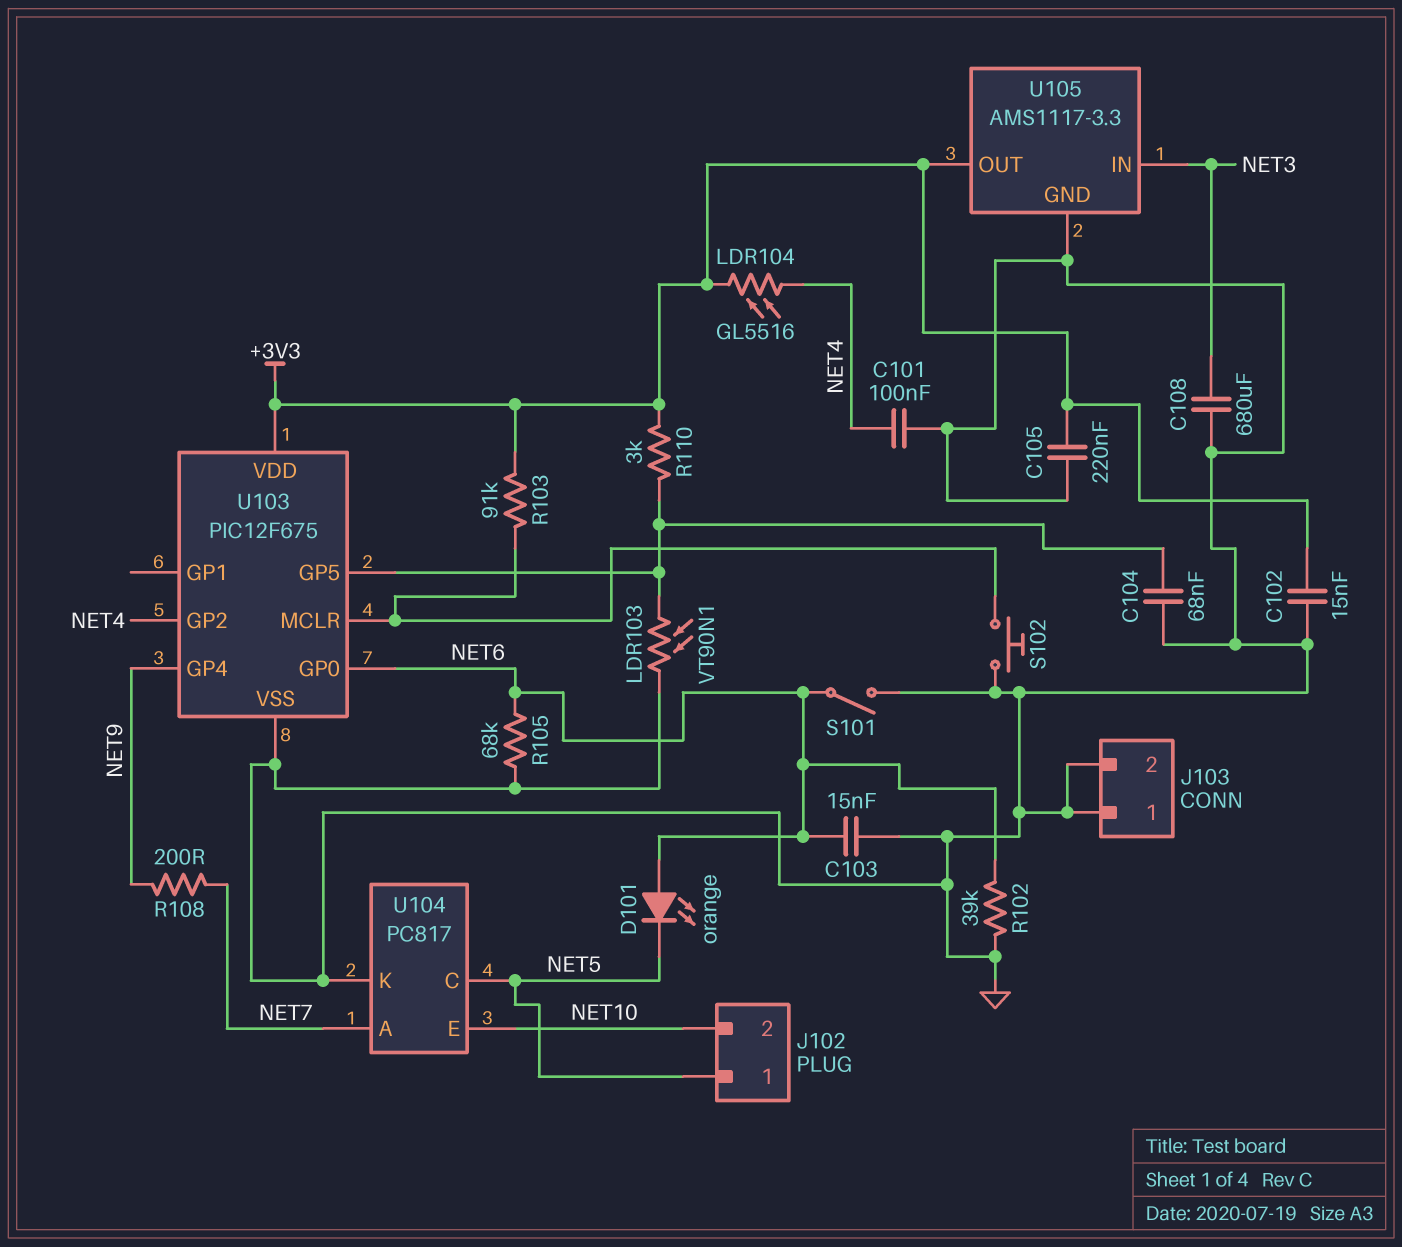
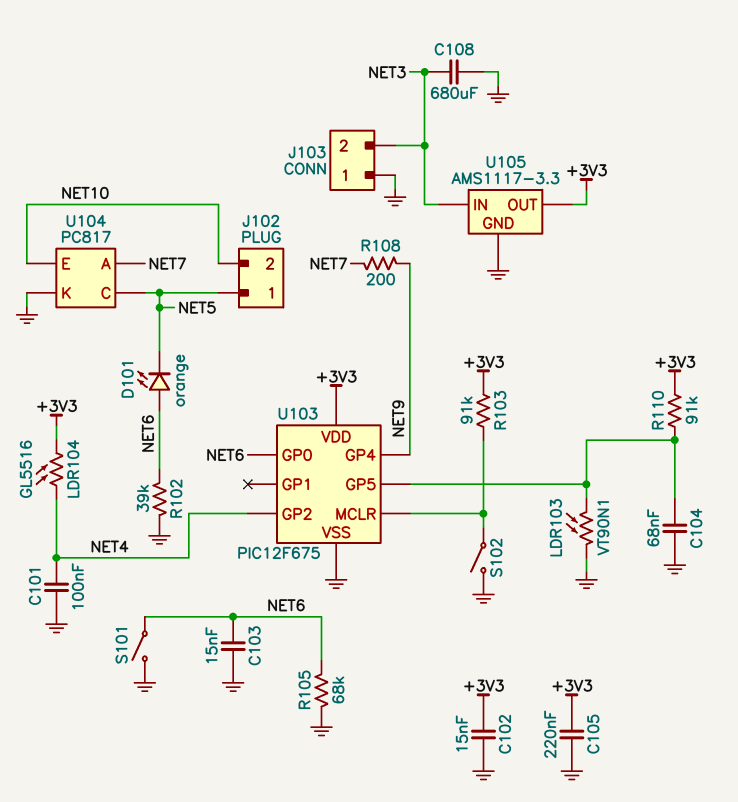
J103 pin 2: GND -> NET3
R110: 3k (+3V3, U103/GP5) -> 91k (+3V3, U103/GP5)
S102: button (GND, U103/MCLR) -> switch (GND, U103/MCLR)

